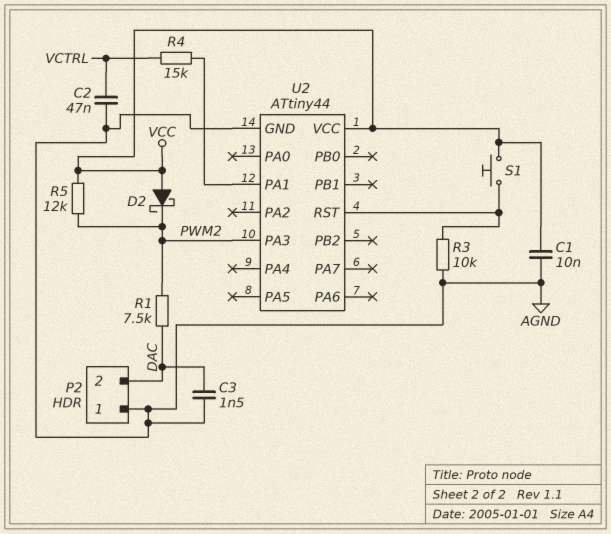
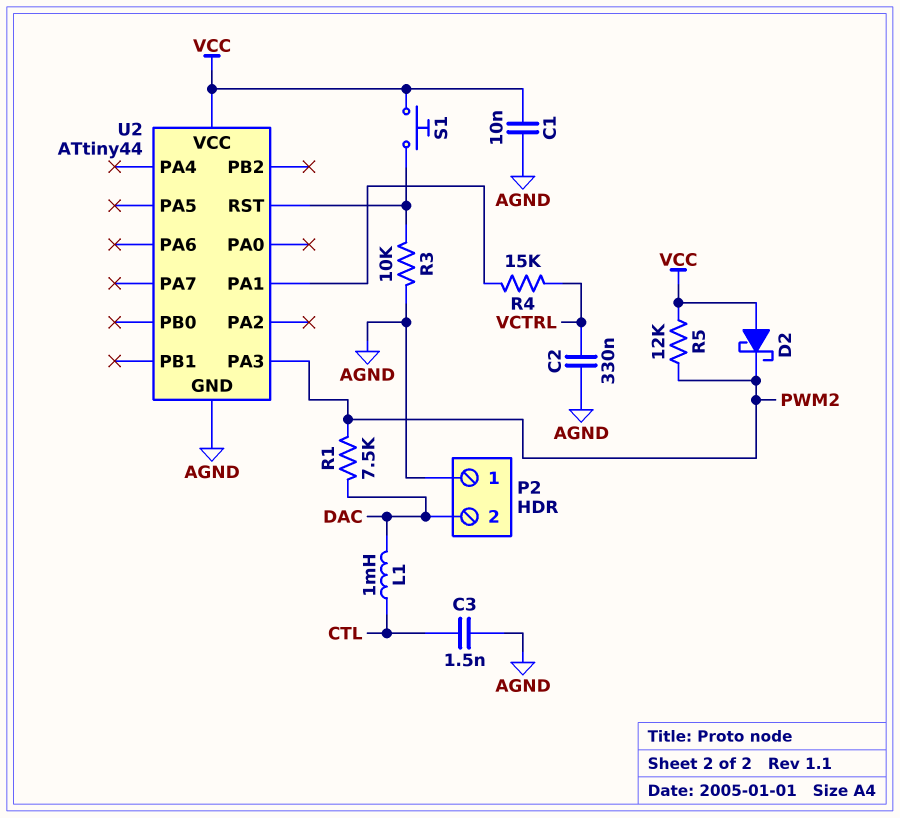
C2: 47nF (AGND, VCTRL) -> 330nF (AGND, VCTRL)
C3: 1.5nF (AGND, DAC) -> 1.5nF (AGND, CTL)
L1: none -> 1mH (CTL, DAC)

